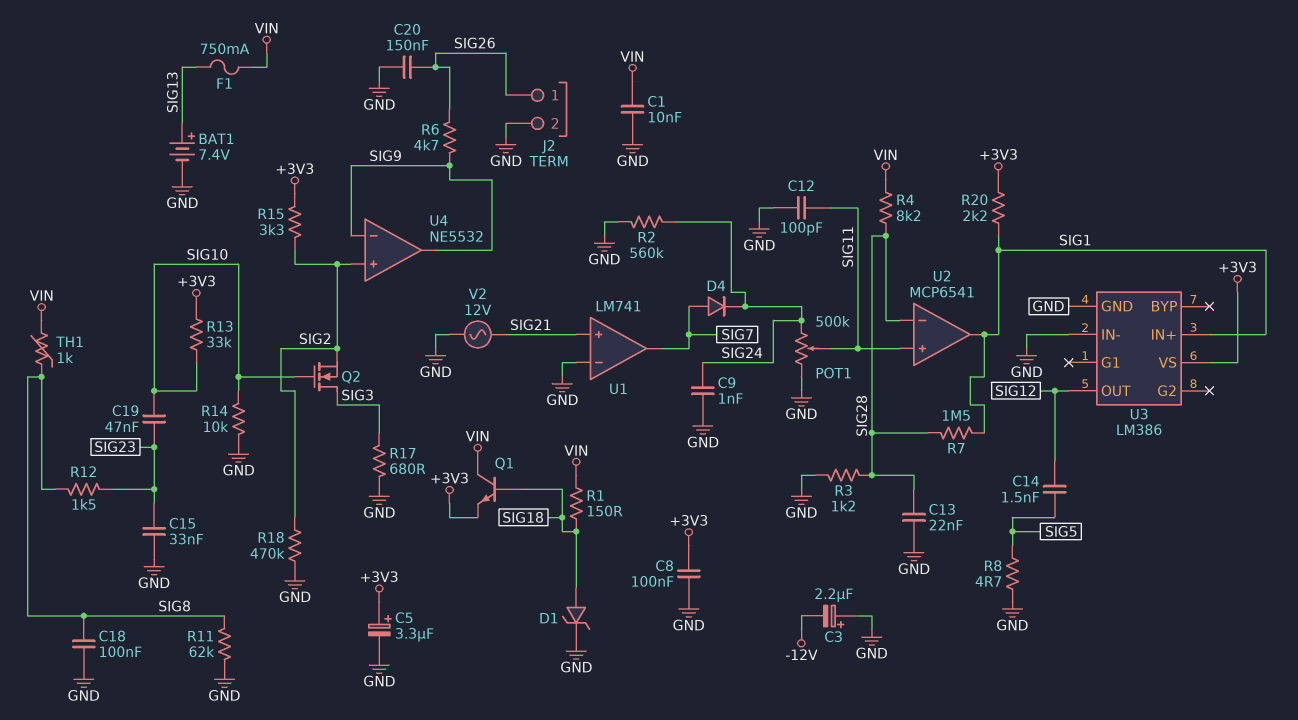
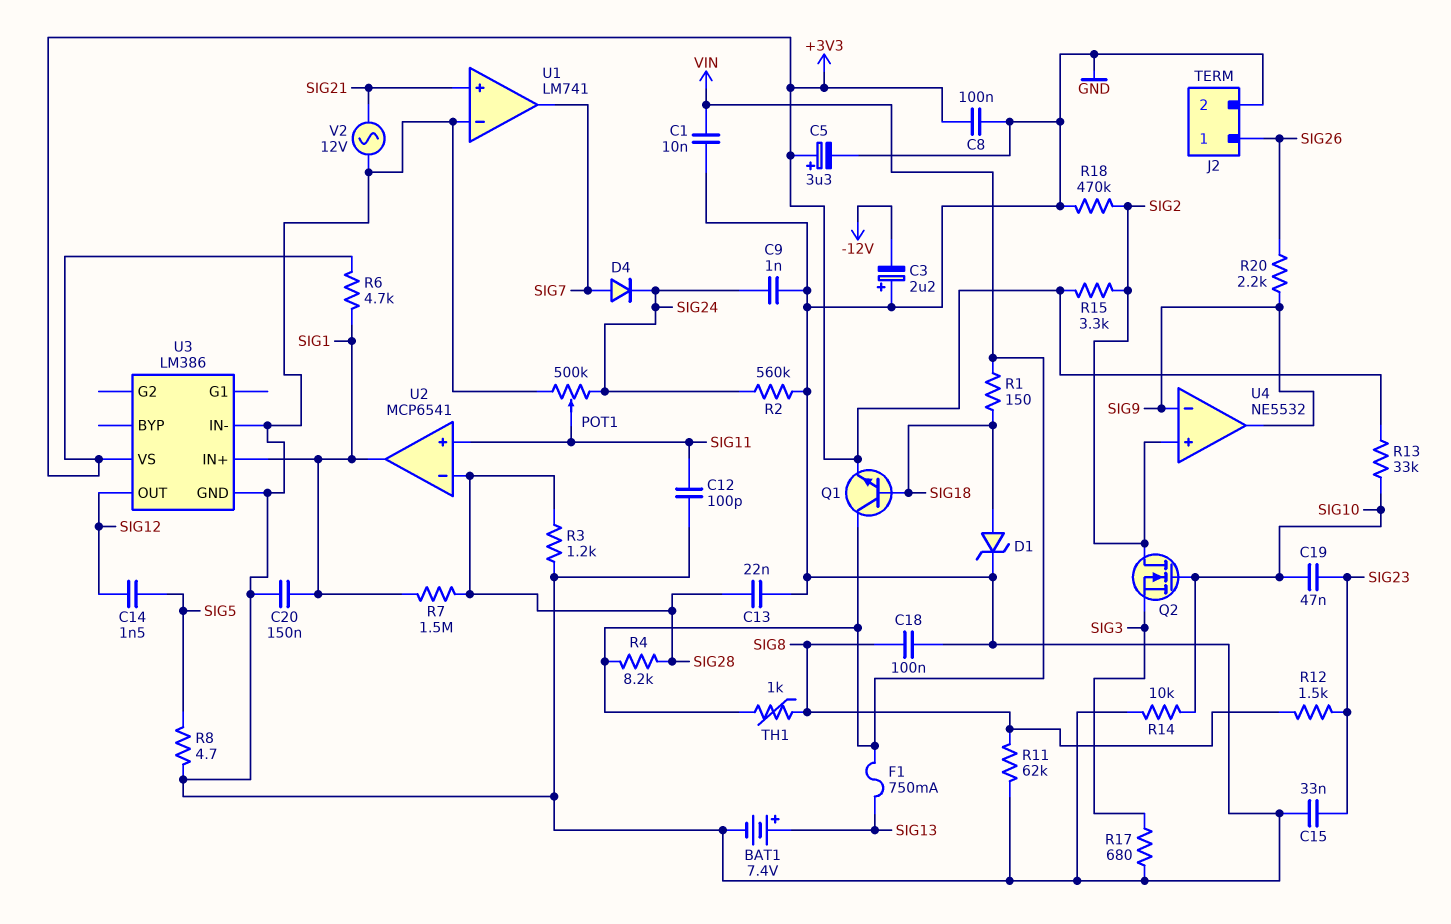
C20: 150nF (GND, SIG26) -> 150nF (GND, SIG1)
Q2: NMOS (G SIG10, D SIG3, S SIG2) -> NMOS (G SIG10, D SIG2, S SIG3)
R6: 4.7k (SIG9, SIG26) -> 4.7k (+3V3, SIG1)
R20: 2.2k (+3V3, SIG1) -> 2.2k (SIG9, SIG26)

